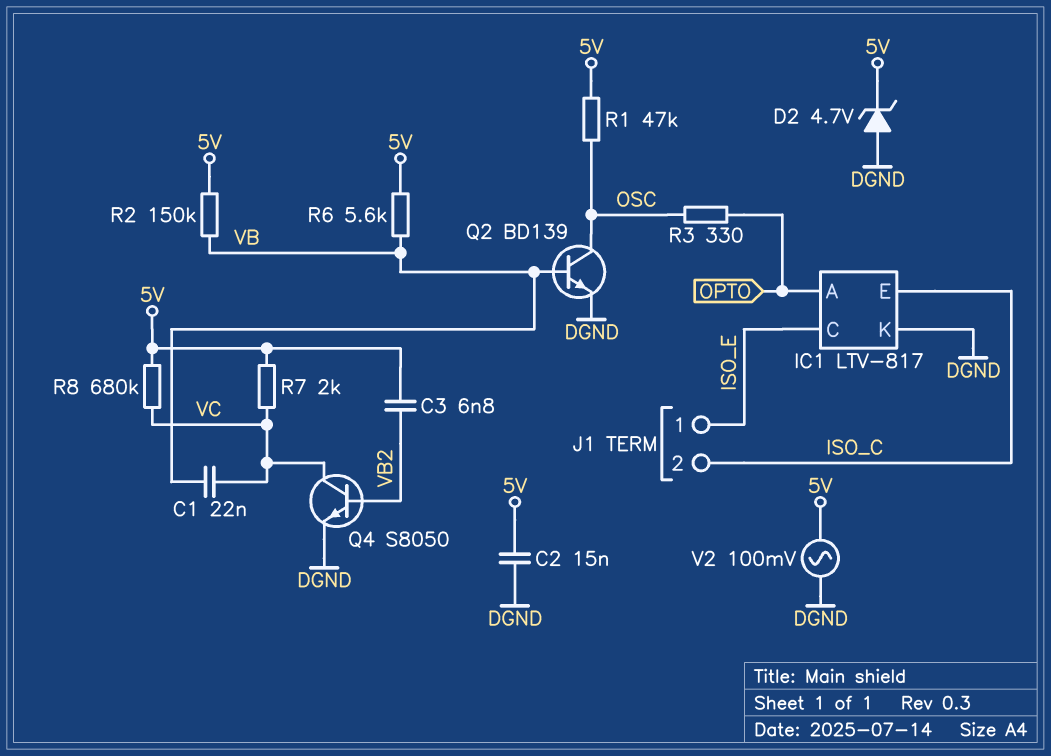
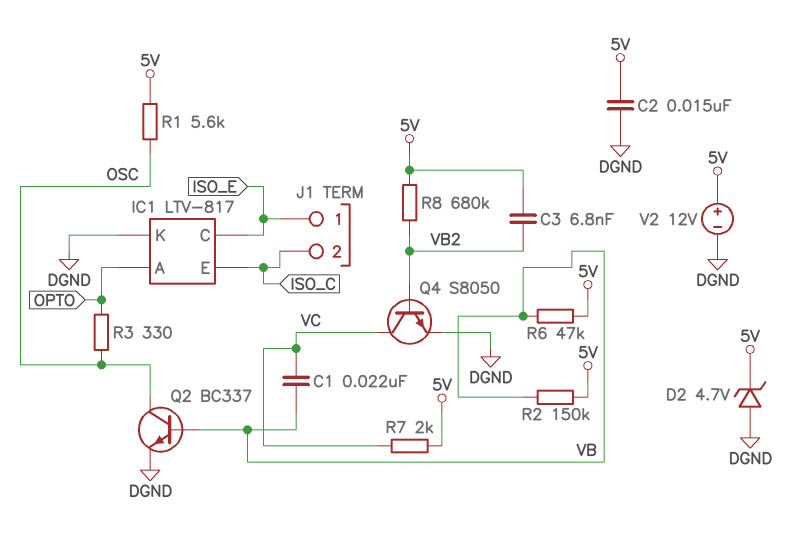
Q2: NPN BD139 (B VB, C OSC, E DGND) -> NPN BC337 (B VB, C OSC, E DGND)
R1: 47k (5V, OSC) -> 5.6k (5V, OSC)
R6: 5.6k (5V, VB) -> 47k (5V, VB)
R8: 680k (5V, VC) -> 680k (5V, VB2)
V2: AC 100mV (5V, DGND) -> 12V (plus 5V, minus DGND)

